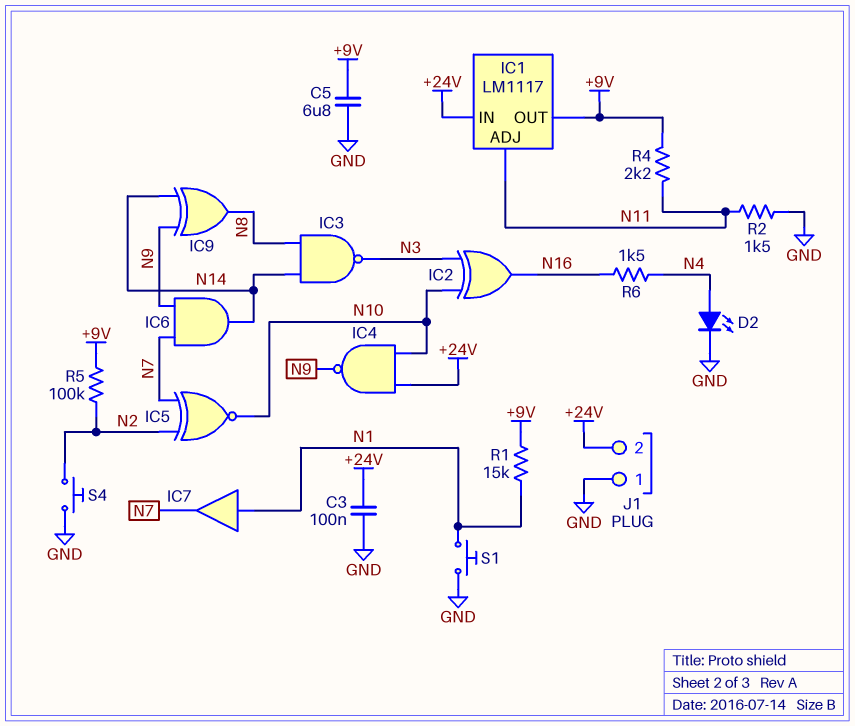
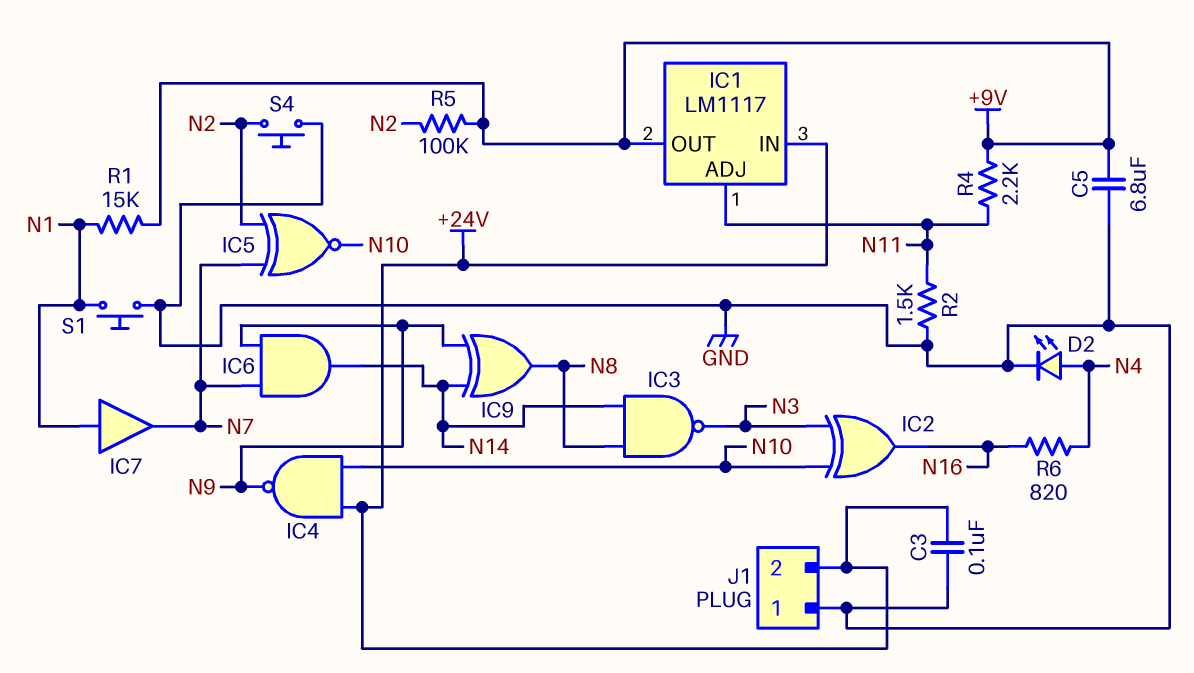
R6: 1.5k (N4, N16) -> 820 (N4, N16)

